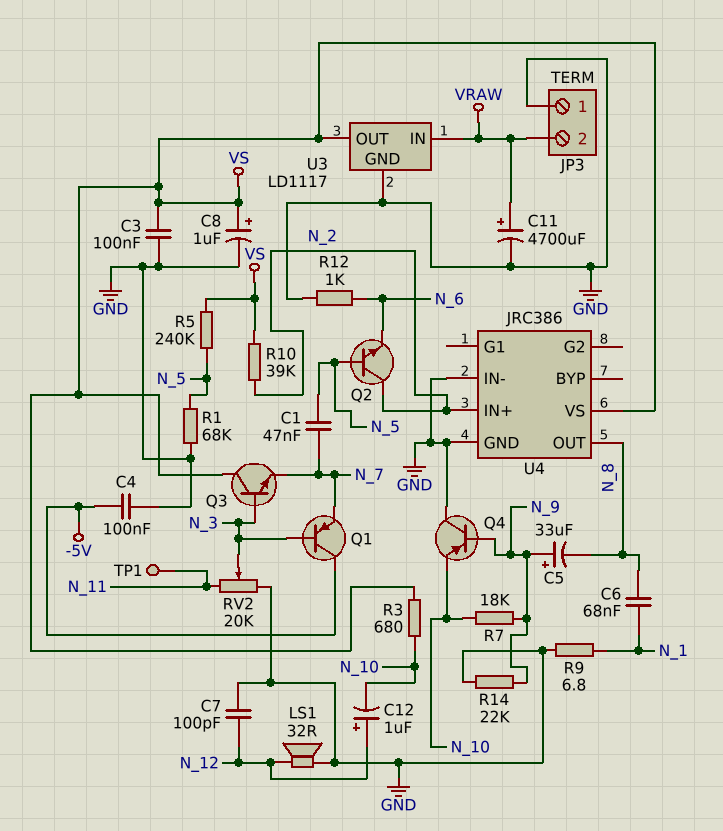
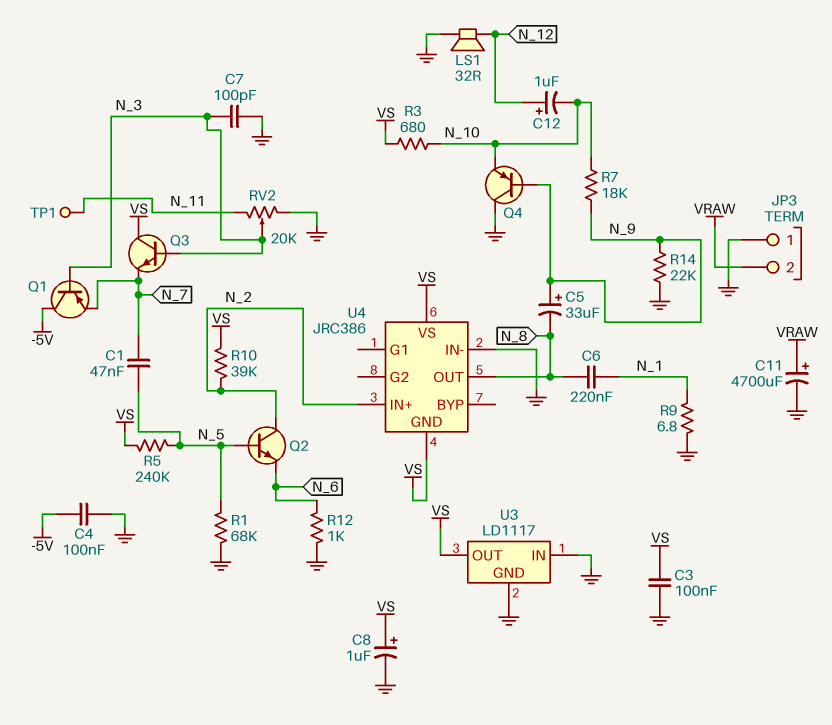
C6: 68nF (N_1, N_8) -> 220nF (N_1, N_8)
C7: 100pF (GND, N_12) -> 100pF (GND, N_3)
U3 pin IN: VRAW -> GND
U4 pin GND: GND -> VS

